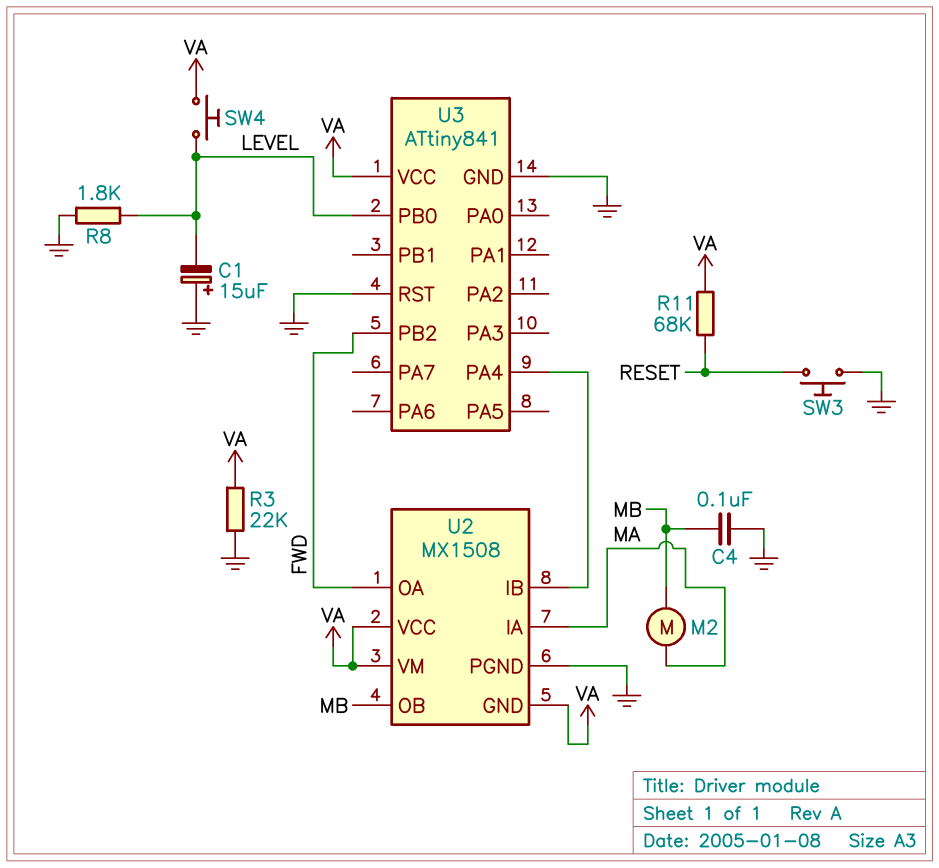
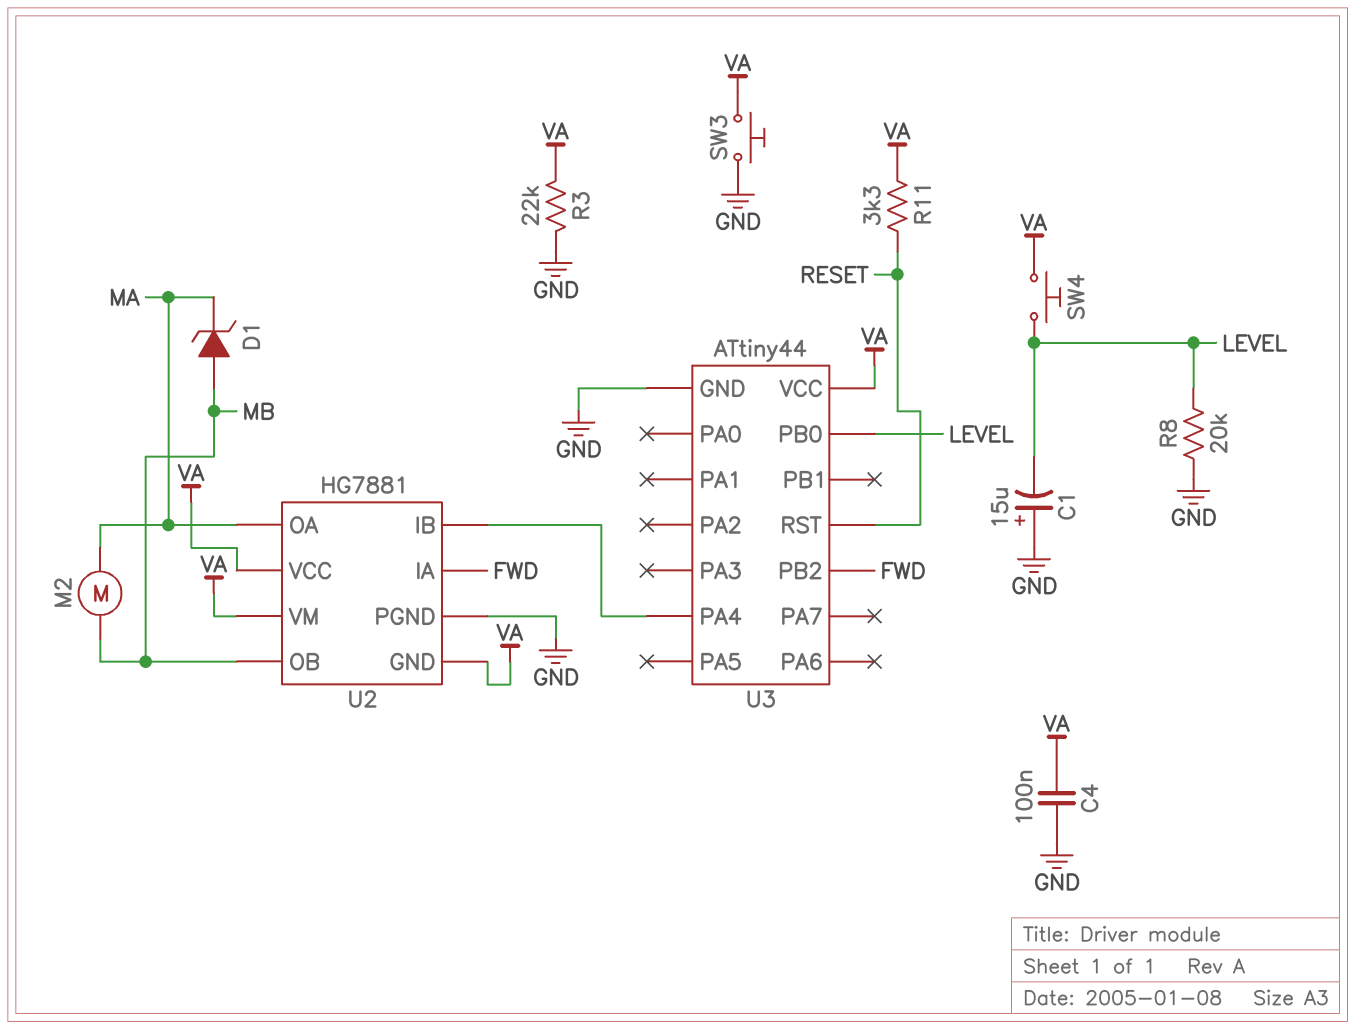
C4: 100nF (GND, MB) -> 100nF (GND, VA)
D1: none -> zener (A MB, K MA)
R8: 1.8k (GND, LEVEL) -> 20k (GND, LEVEL)
R11: 68k (RESET, VA) -> 3.3k (RESET, VA)
SW3: button (GND, RESET) -> button (GND, VA)
U2: MX1508 -> HG7881
U2 pin IA: MA -> FWD
U2 pin OA: FWD -> MA
U3: ATtiny841 -> ATtiny44
U3 pin RST: GND -> RESET

